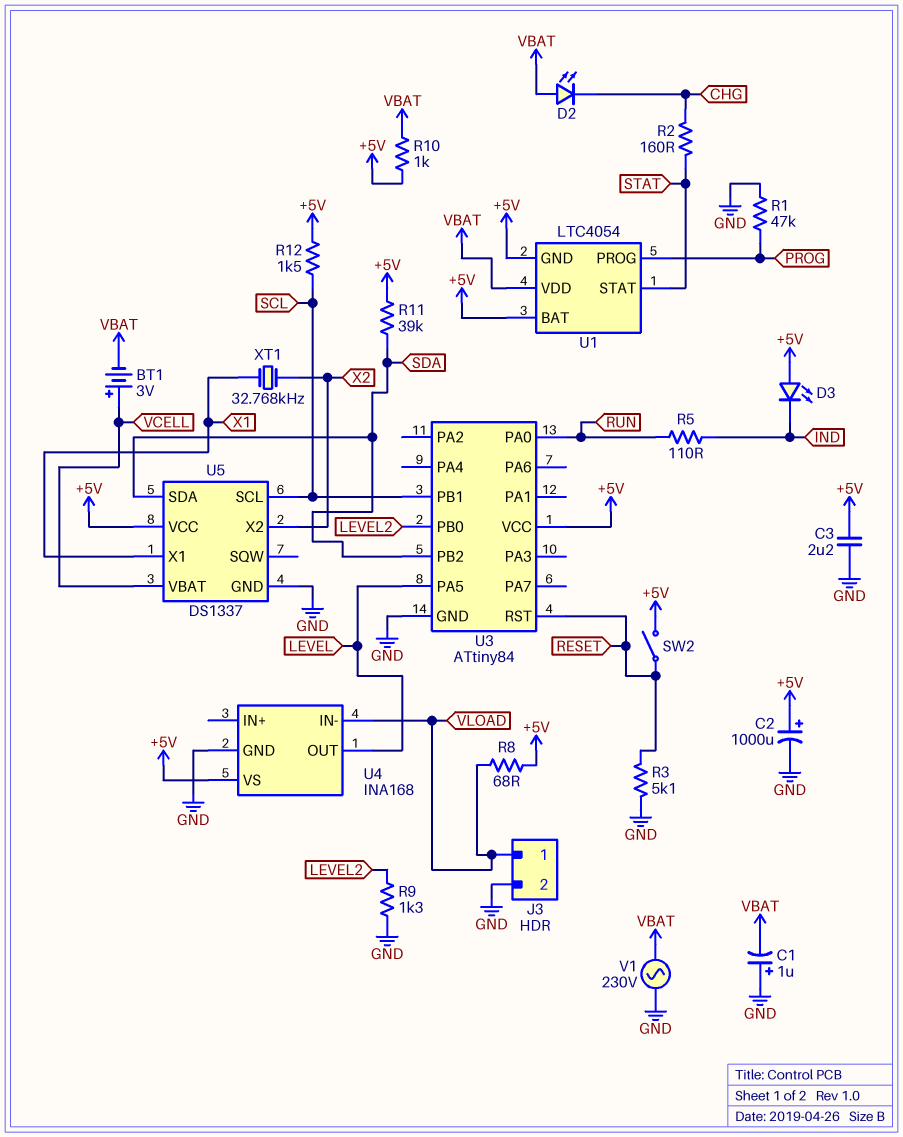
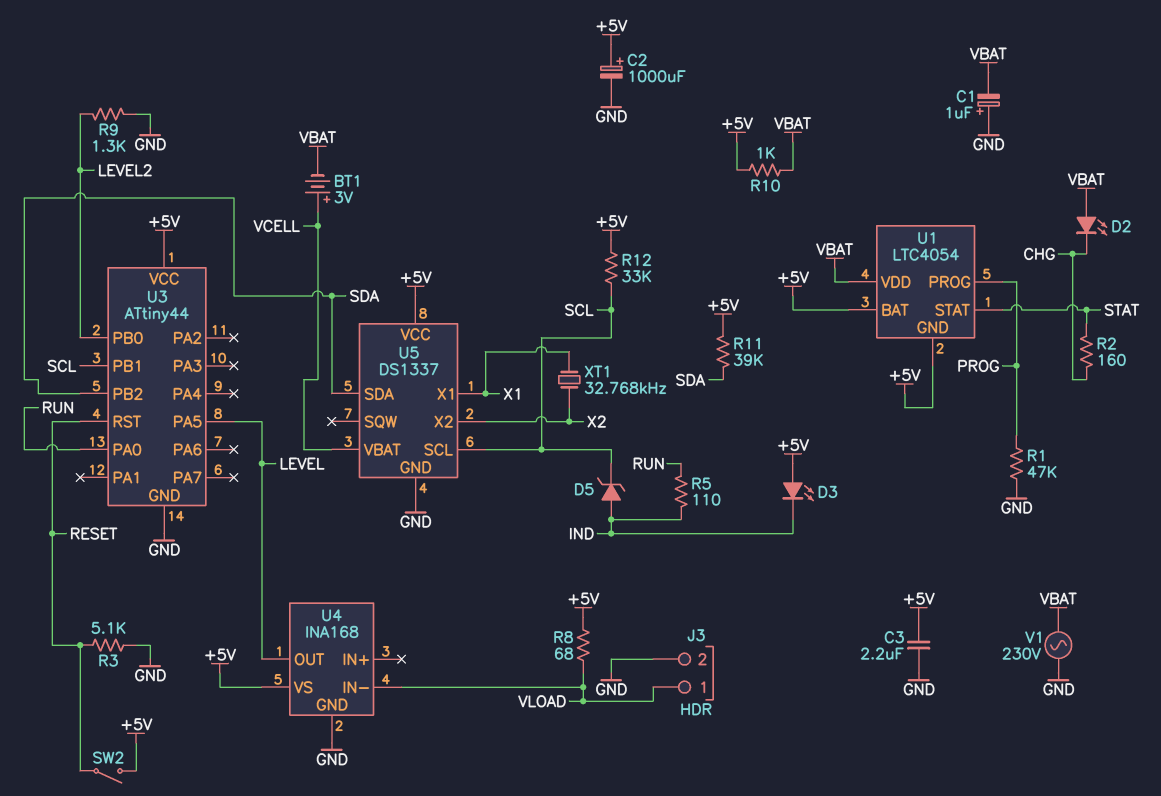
D5: none -> zener (A IND, K SCL)
R12: 1.5k (+5V, SCL) -> 33k (+5V, SCL)
U3: ATtiny84 -> ATtiny44

